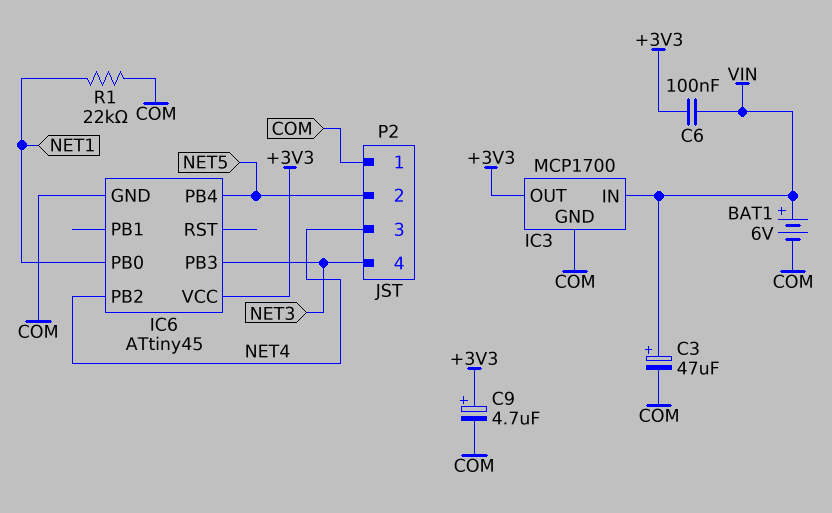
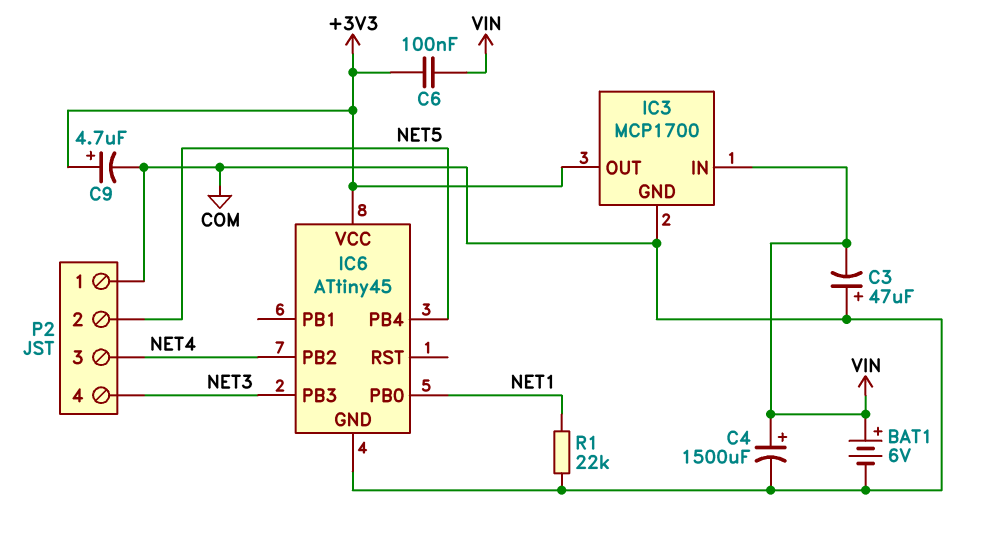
C3: 47uF (plus VIN, minus COM) -> 47uF (plus COM, minus VIN)
C4: none -> 1500uF (plus VIN, minus COM)

